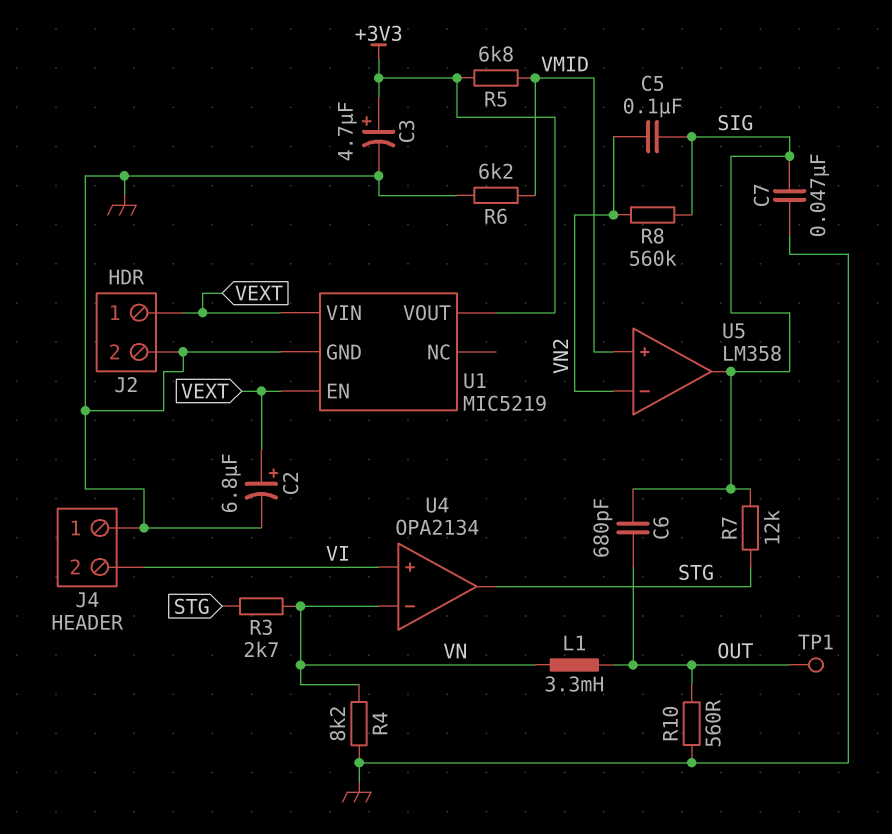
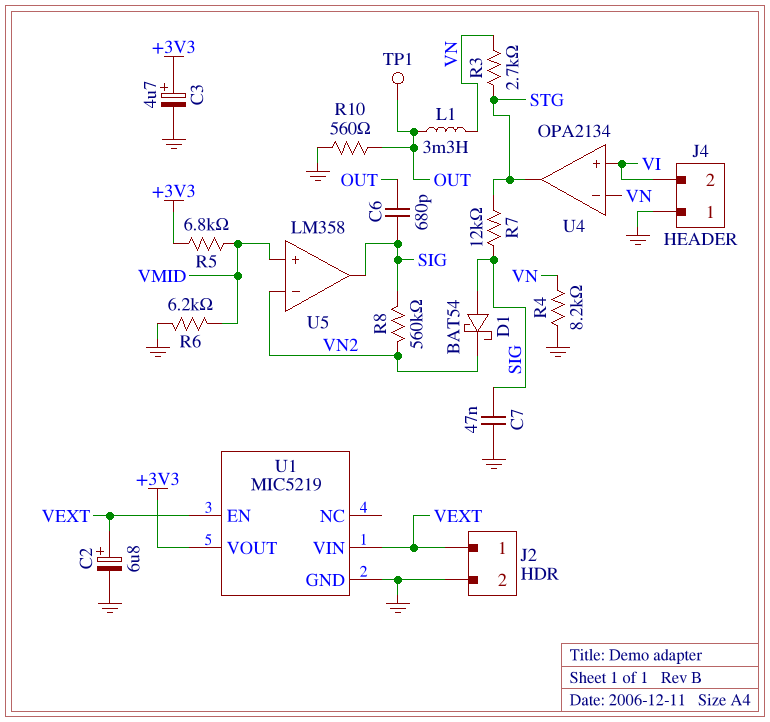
C5: 100nF (SIG, VN2) -> none
D1: none -> schottky BAT54 (A SIG, K VN2)

